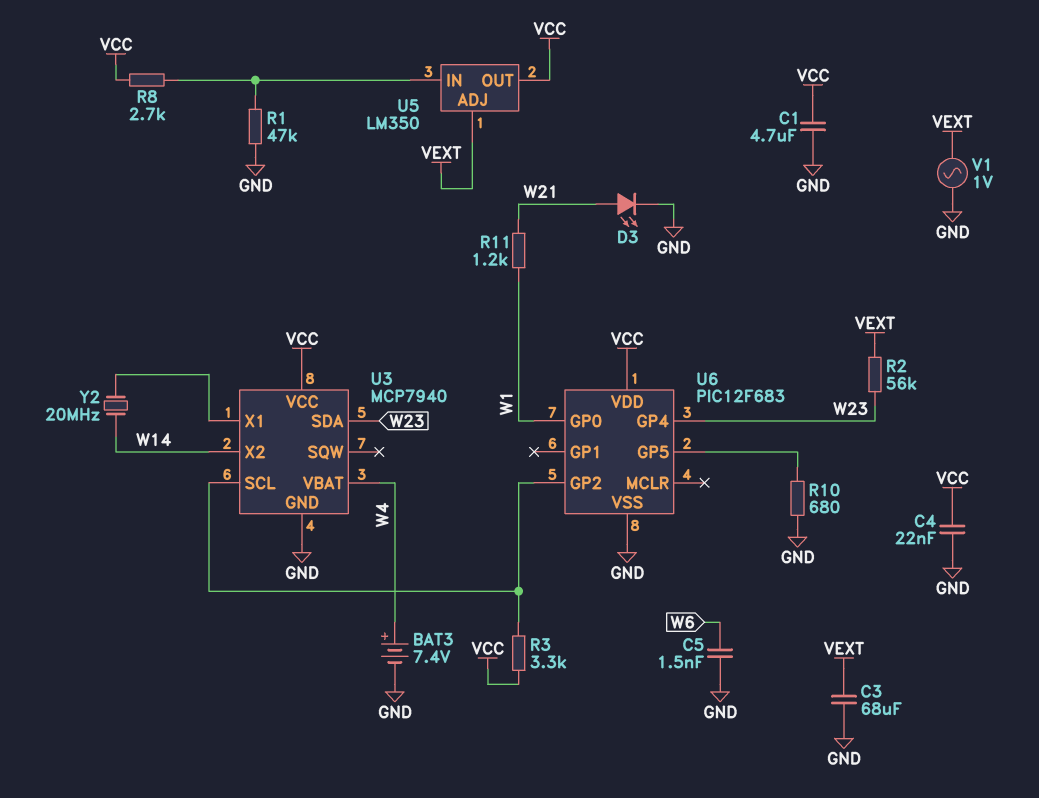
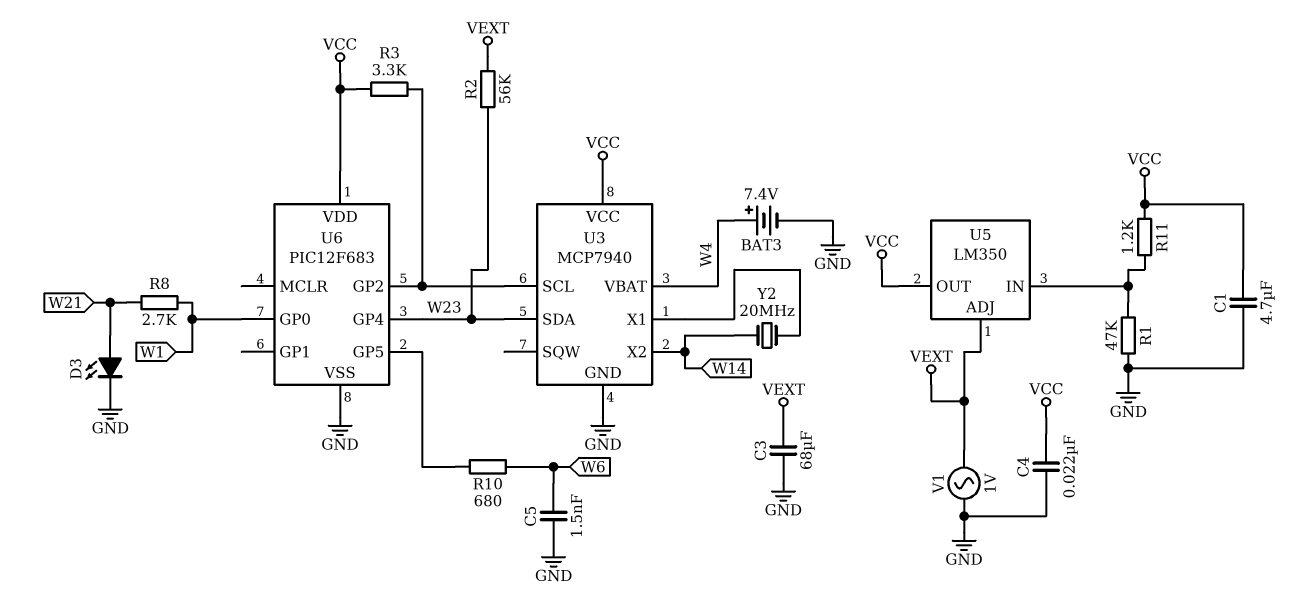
R8: 2.7k (U5/IN, VCC) -> 2.7k (W1, W21)
R10: 680 (GND, U6/GP5) -> 680 (U6/GP5, W6)
R11: 1.2k (W1, W21) -> 1.2k (U5/IN, VCC)

